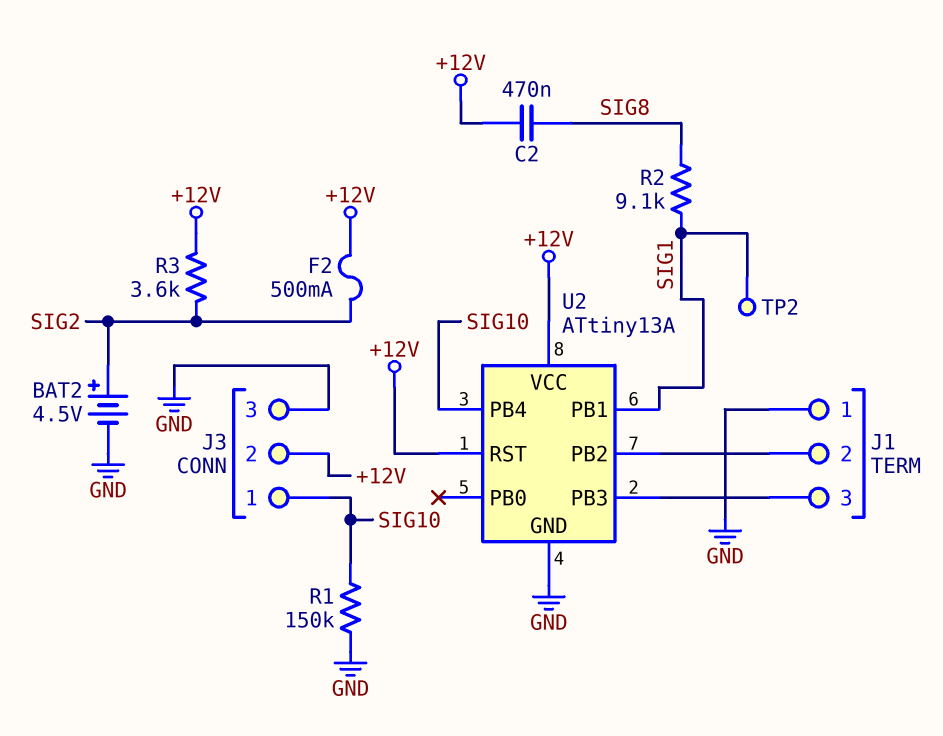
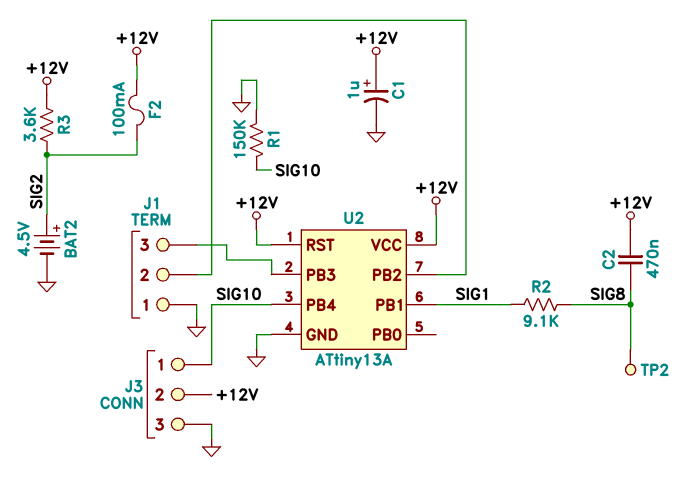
C1: none -> 1uF (plus +12V, minus GND)
F2: 500mA (+12V, SIG2) -> 100mA (+12V, SIG2)
TP2: test point (SIG1) -> test point (SIG8)

